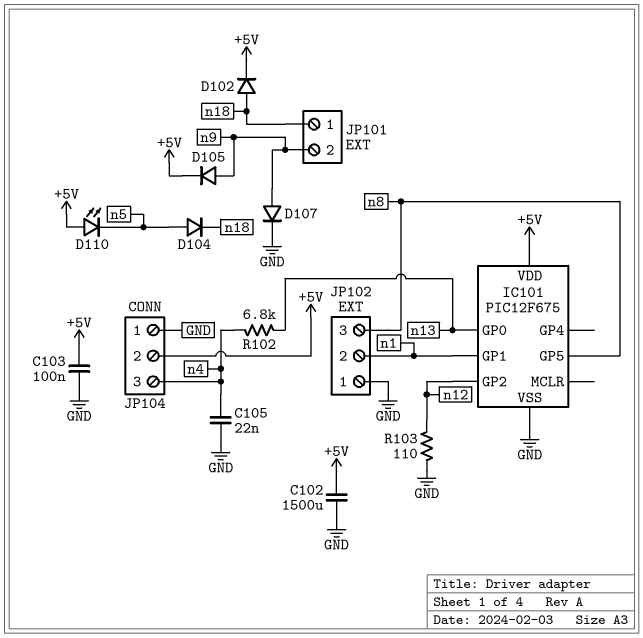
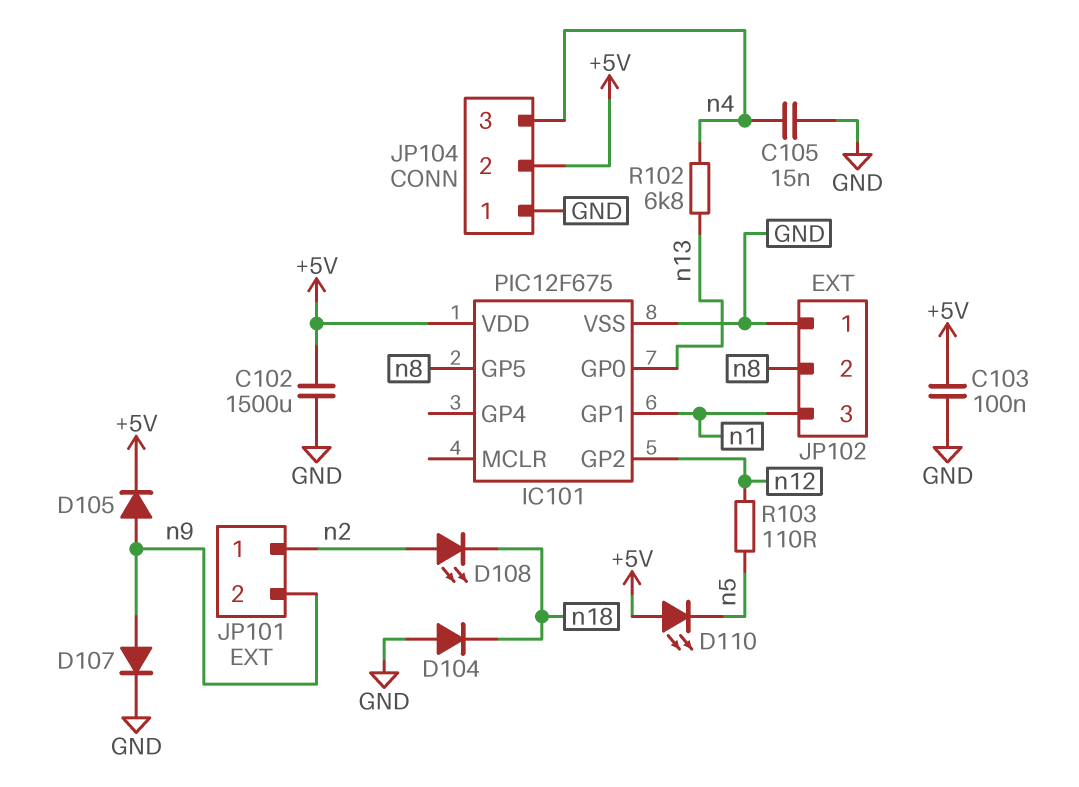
C105: 22nF (GND, n4) -> 15nF (GND, n4)
D102: diode (A n18, K +5V) -> none
D104: diode (A n5, K n18) -> diode (A GND, K n18)
D108: none -> LED (A n2, K n18)
JP101 pin 1: n18 -> n2
JP102 pin 2: n1 -> n8
JP102 pin 3: n8 -> n1
R103: 110 (GND, n12) -> 110 (n5, n12)

